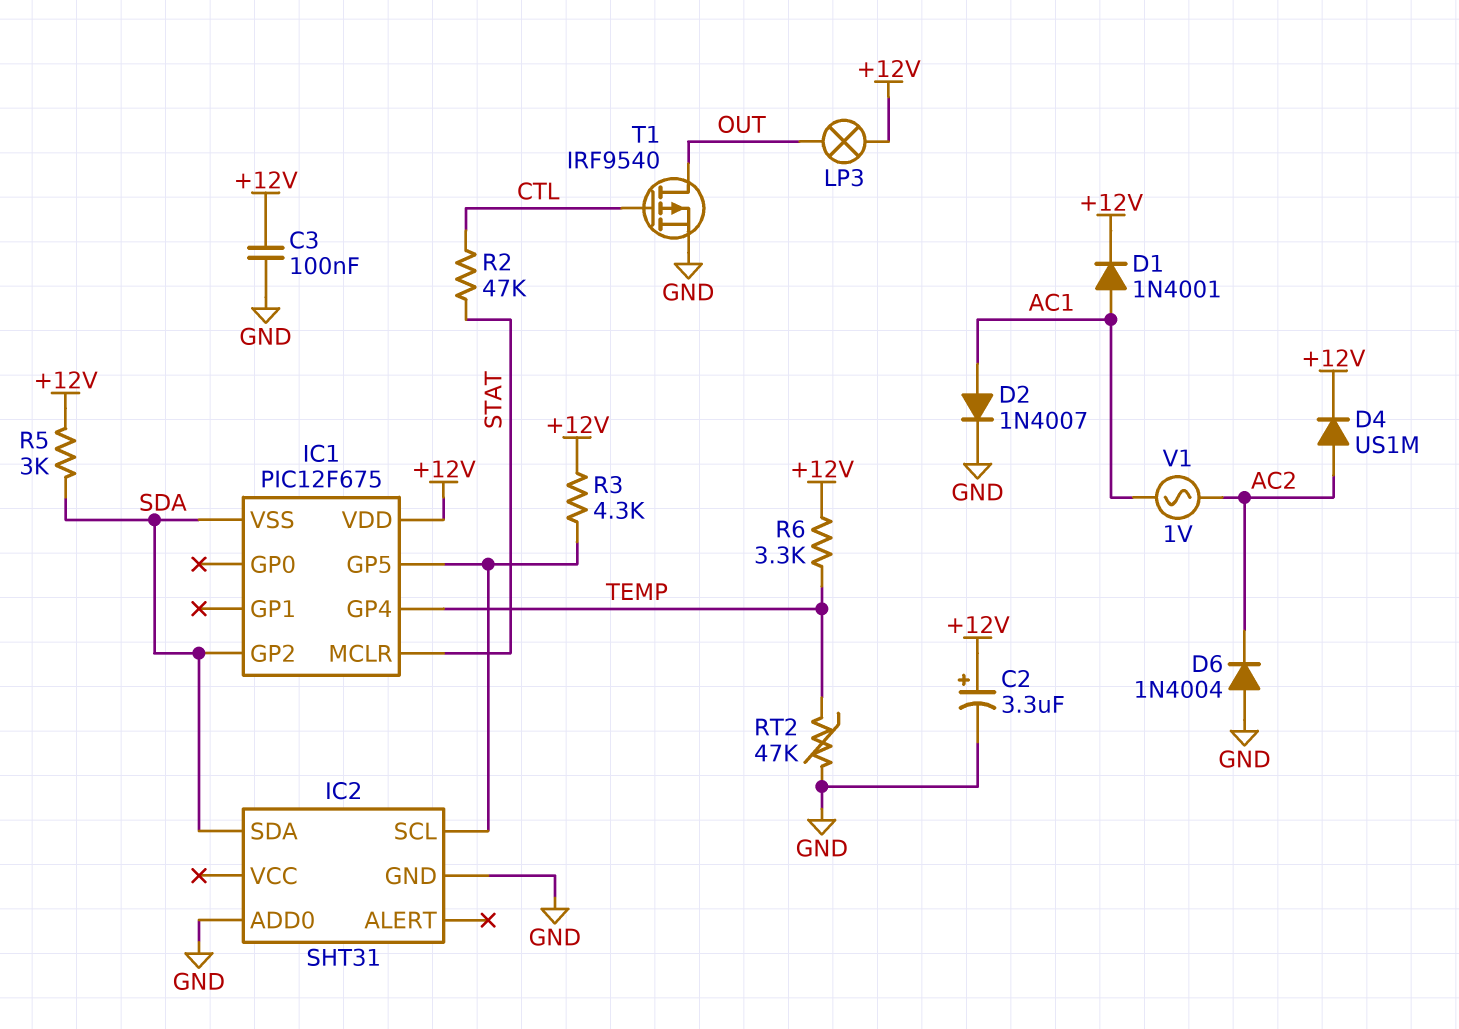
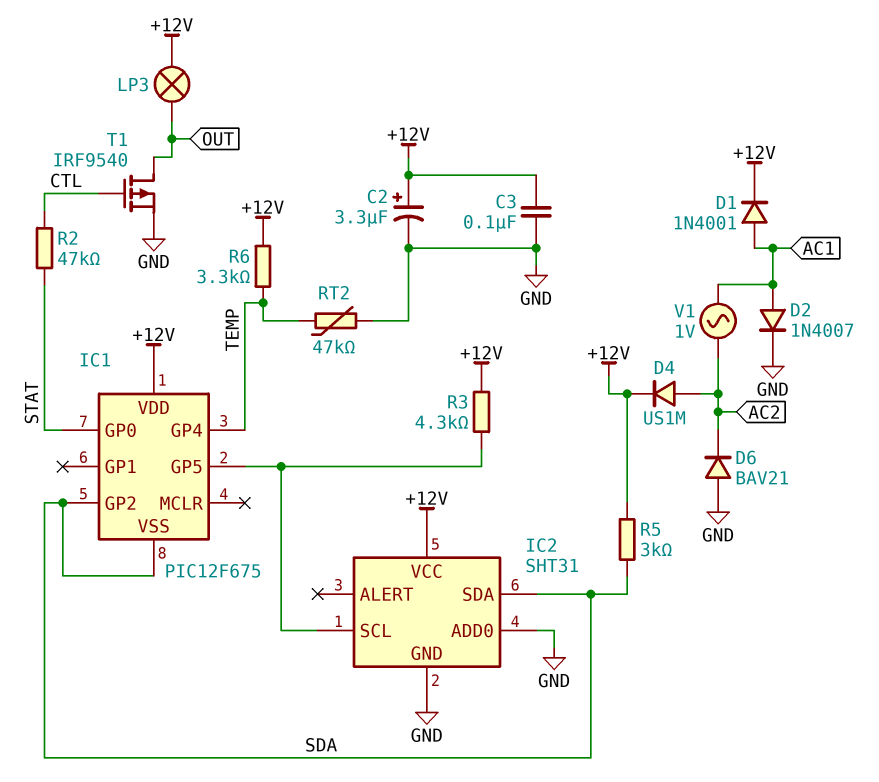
D6: diode 1N4004 (A GND, K AC2) -> diode BAV21 (A GND, K AC2)
IC1 pin GP0: none -> STAT
IC1 pin MCLR: STAT -> none
IC2 pin VCC: none -> +12V

